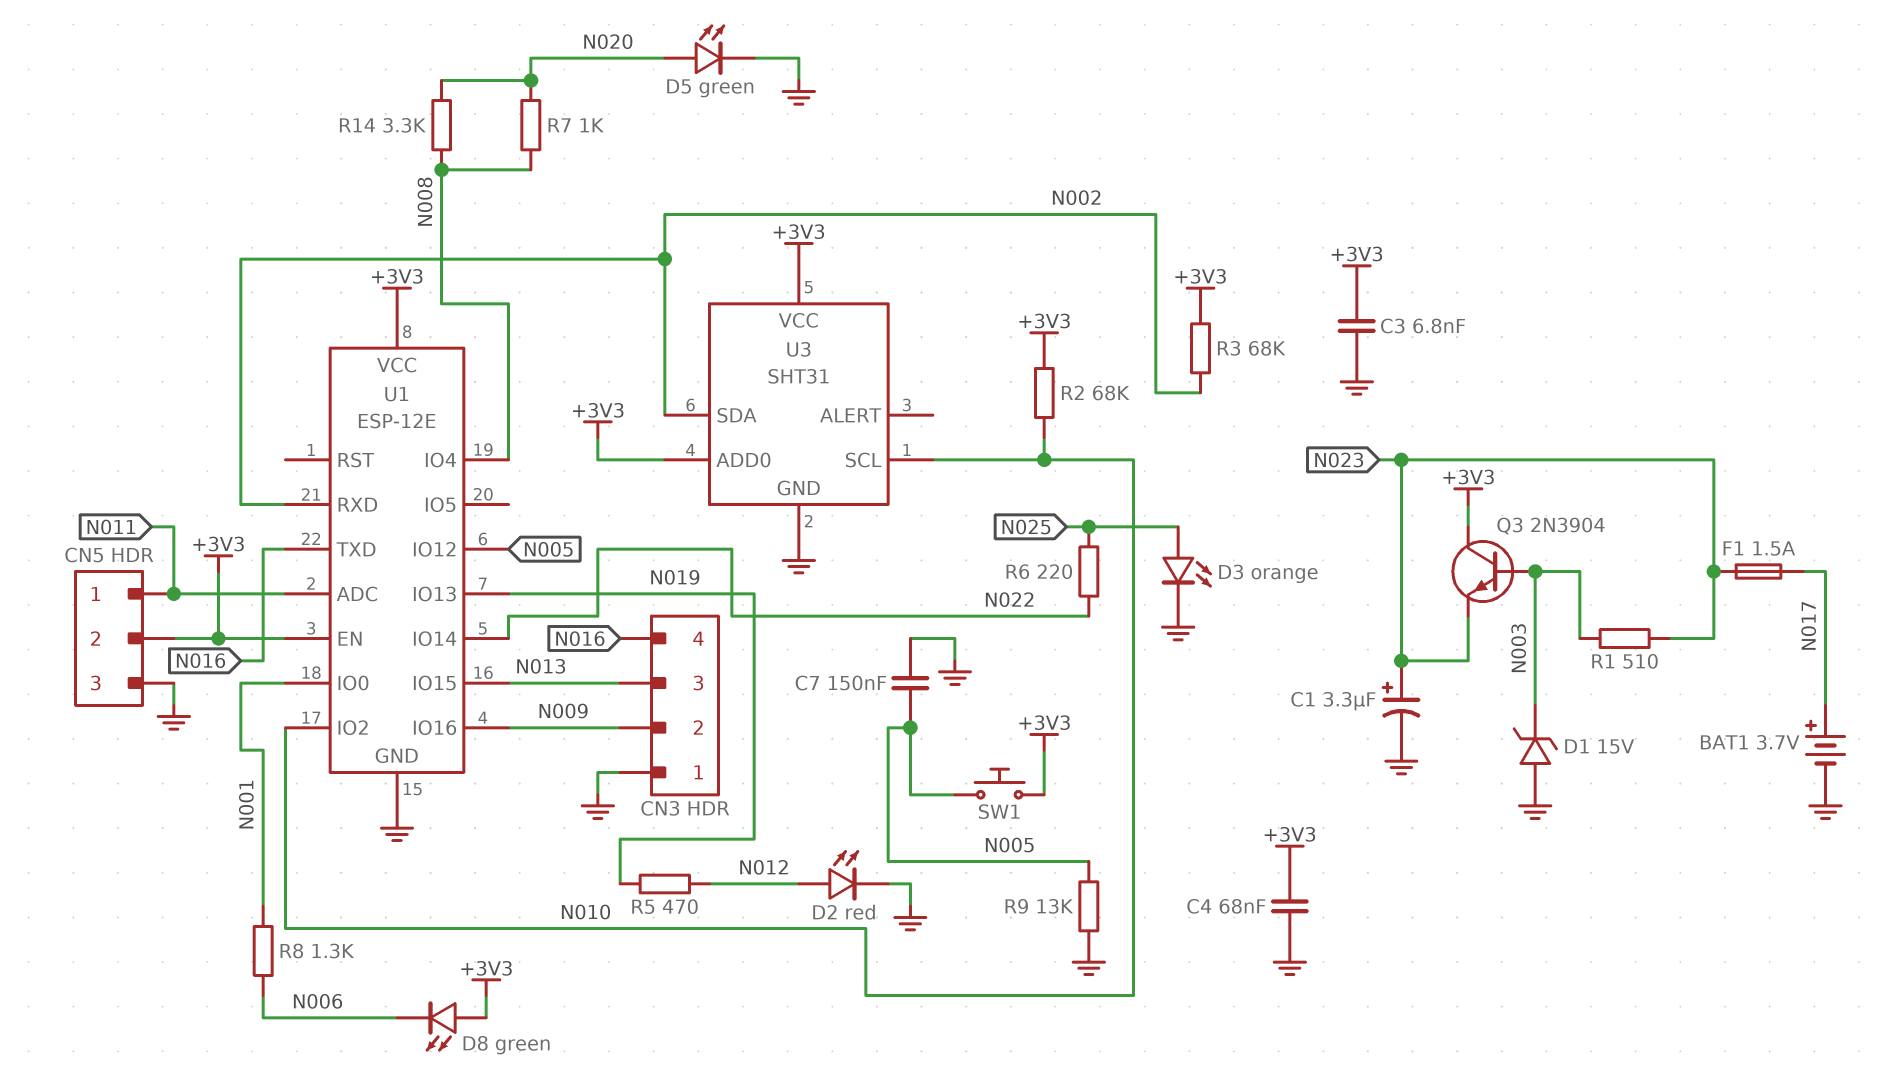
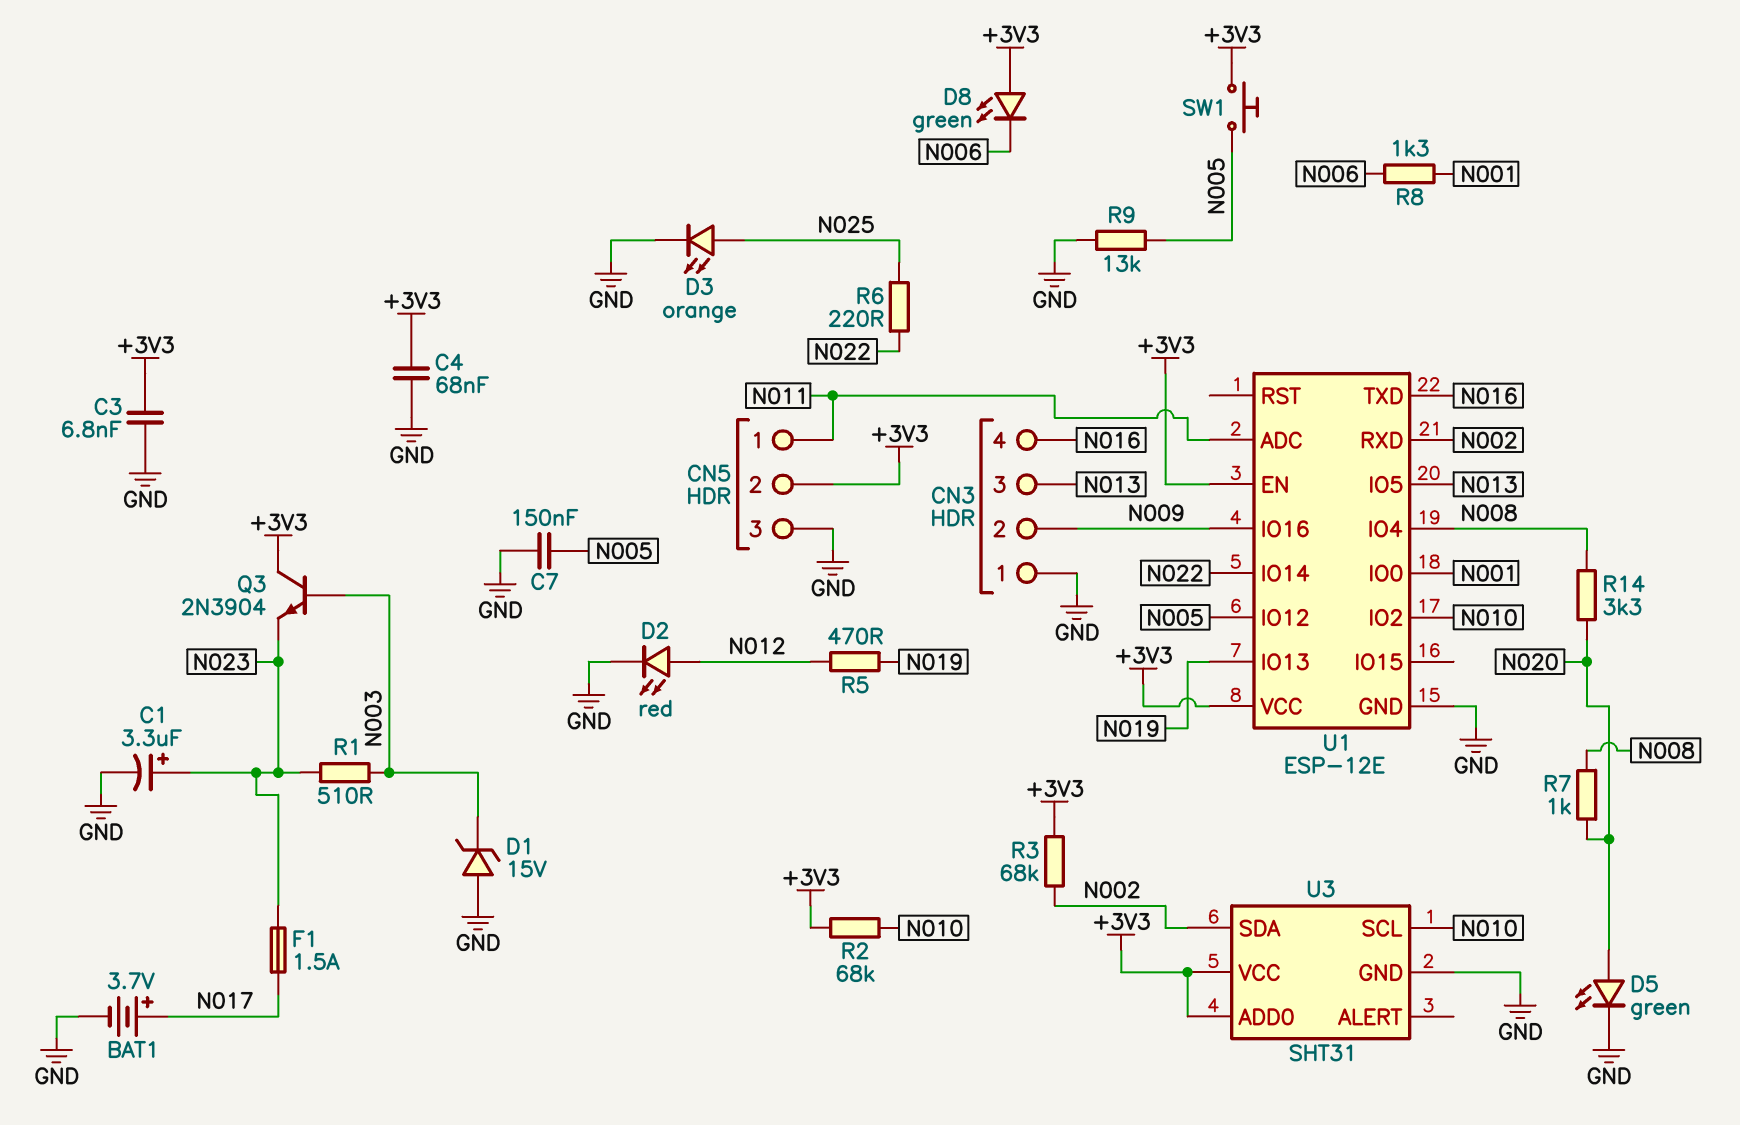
U1 pin IO5: none -> N013
U1 pin IO15: N013 -> none

